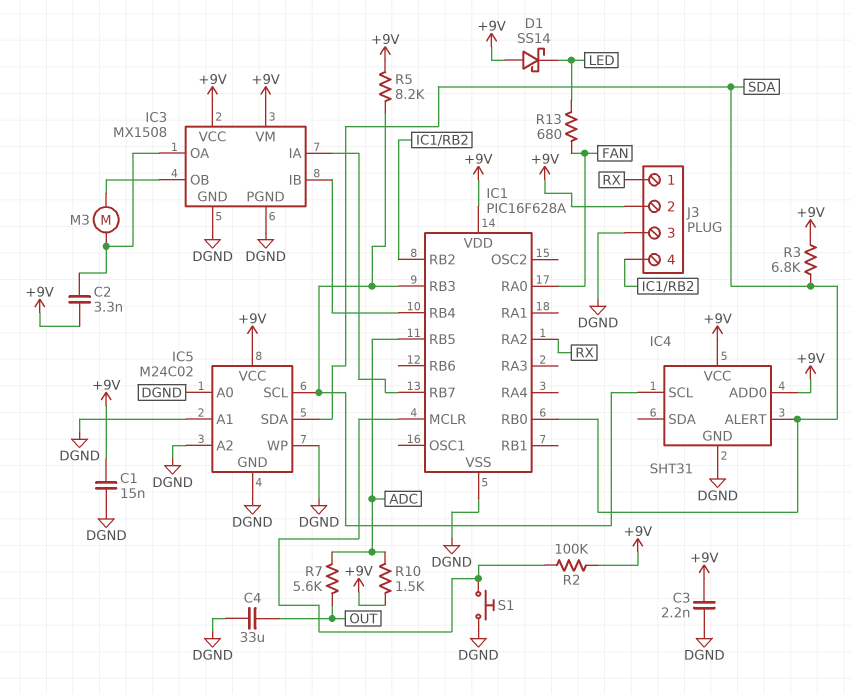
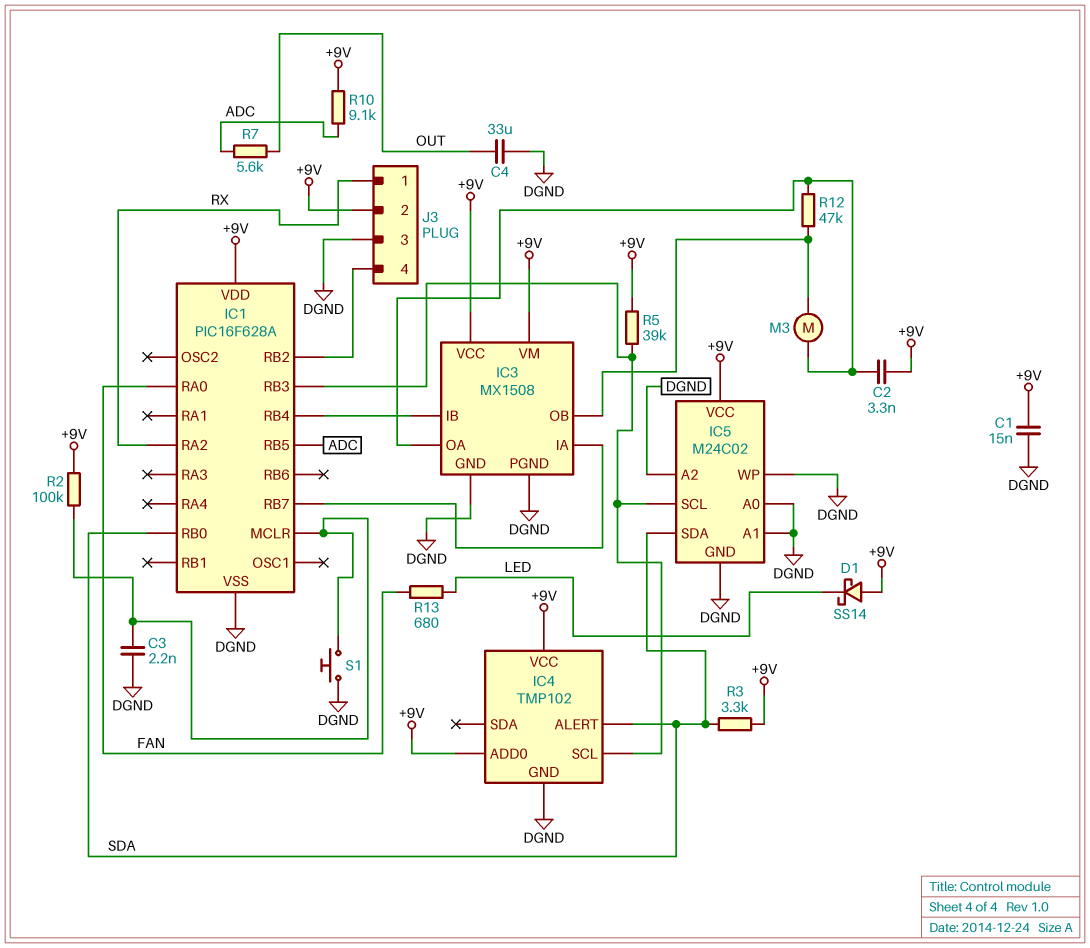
C3: 2.2nF (+9V, DGND) -> 2.2nF (DGND, IC1/MCLR)
IC4: SHT31 -> TMP102
R3: 6.8k (+9V, SDA) -> 3.3k (+9V, SDA)
R5: 8.2k (+9V, IC1/RB3) -> 39k (+9V, IC1/RB3)
R10: 1.5k (+9V, ADC) -> 9.1k (+9V, ADC)
R12: none -> 47k (IC3/OA, IC3/OB)

